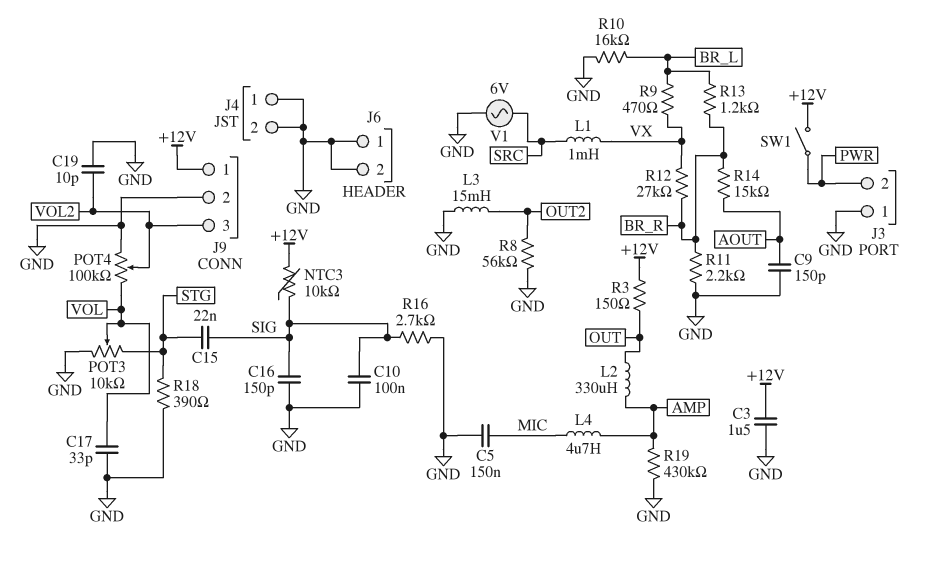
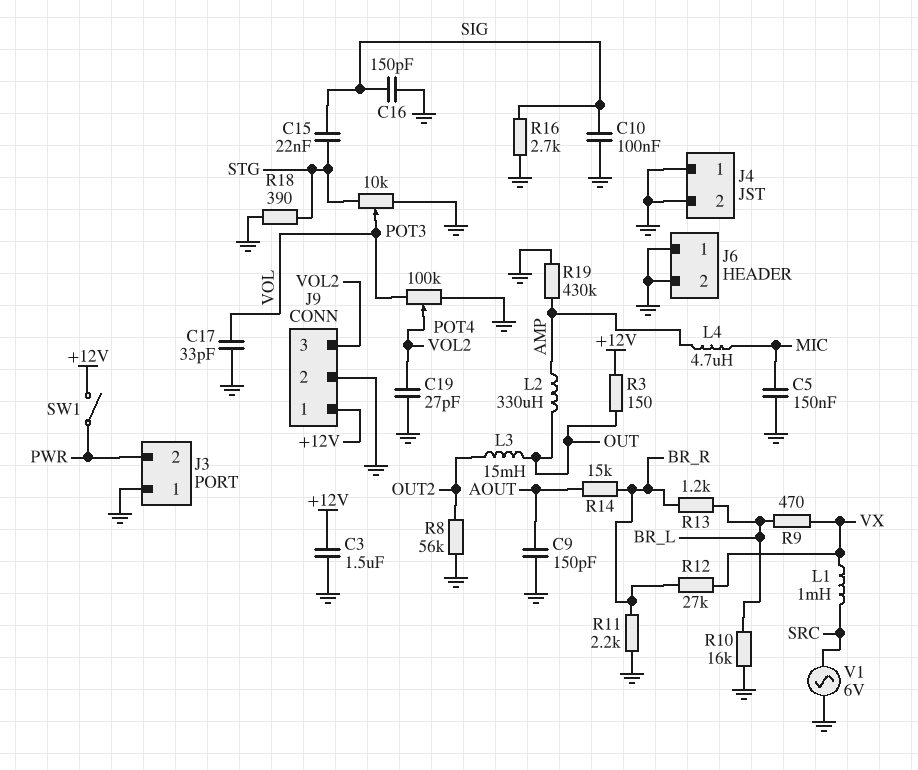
C19: 10pF (GND, VOL2) -> 27pF (GND, VOL2)
L3: 15mH (GND, OUT2) -> 15mH (OUT, OUT2)
NTC3: 10k (+12V, SIG) -> none

